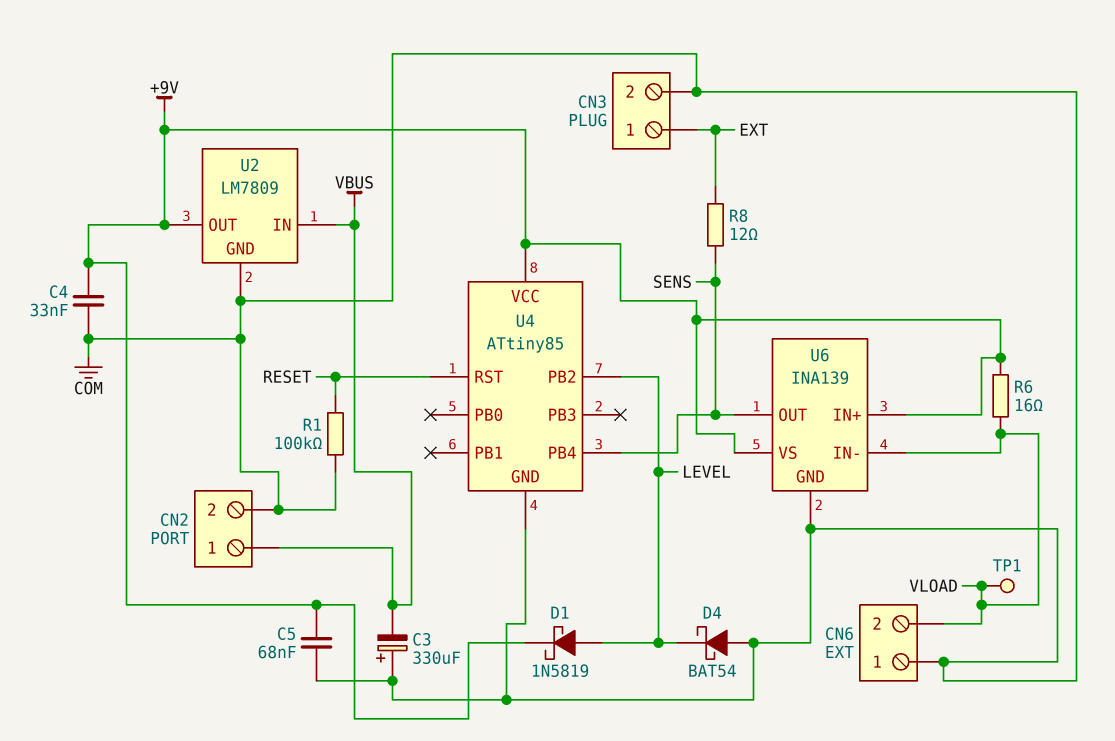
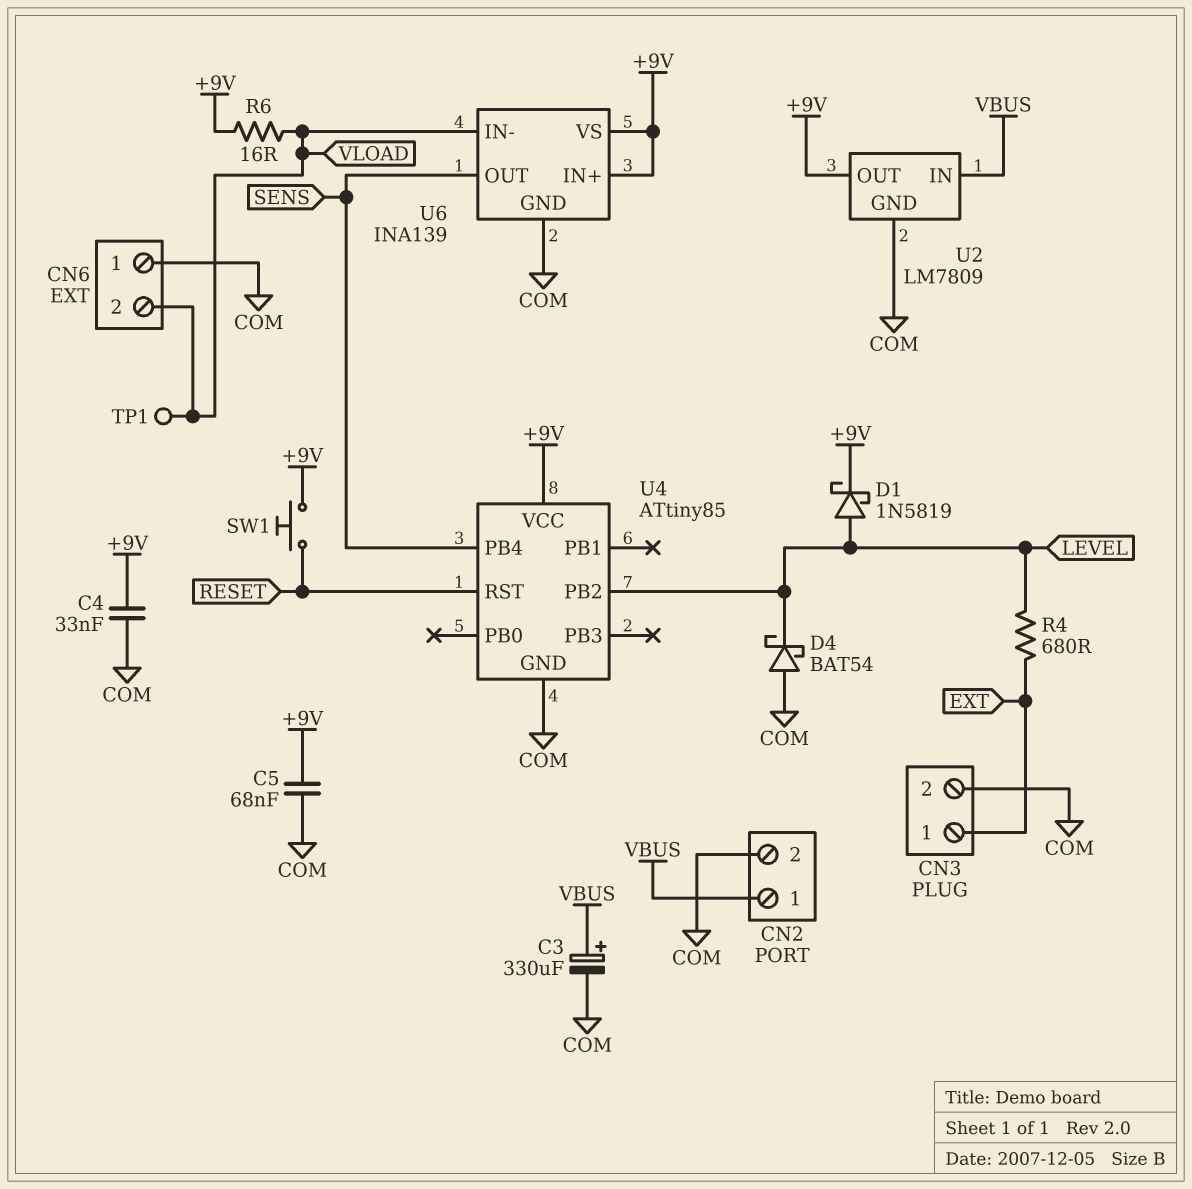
C3: 330uF (plus COM, minus VBUS) -> 330uF (plus VBUS, minus COM)
R1: 100k (COM, RESET) -> none
R4: none -> 680 (EXT, LEVEL)
R8: 12 (EXT, SENS) -> none
SW1: none -> button (+9V, RESET)

